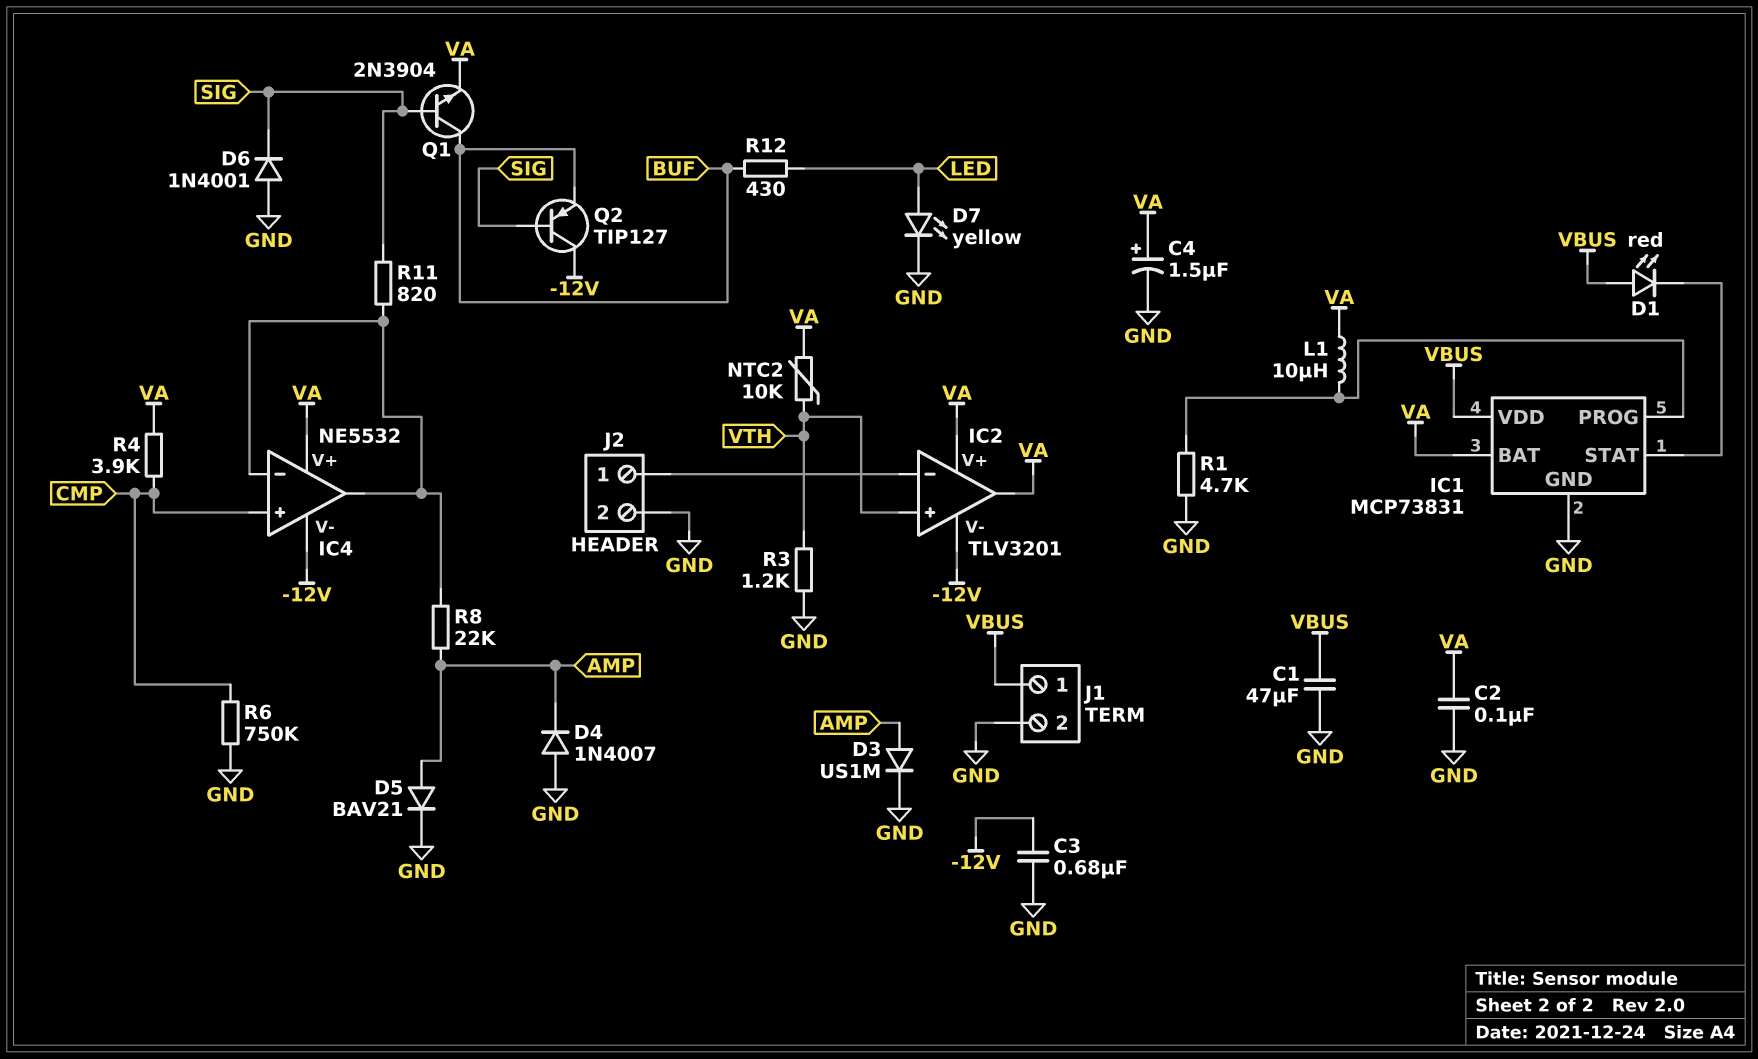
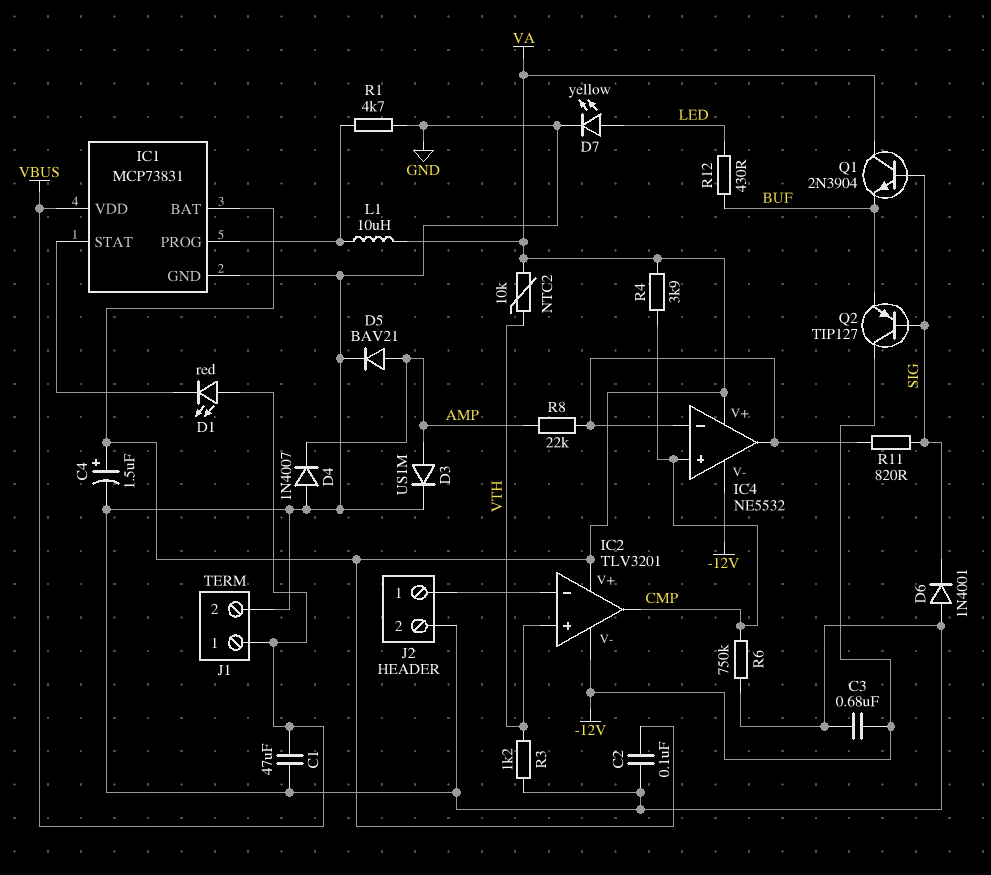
IC2 pin out: VA -> CMP
Q1: NPN 2N3904 (B SIG, C BUF, E VA) -> NPN 2N3904 (B SIG, C VA, E BUF)

